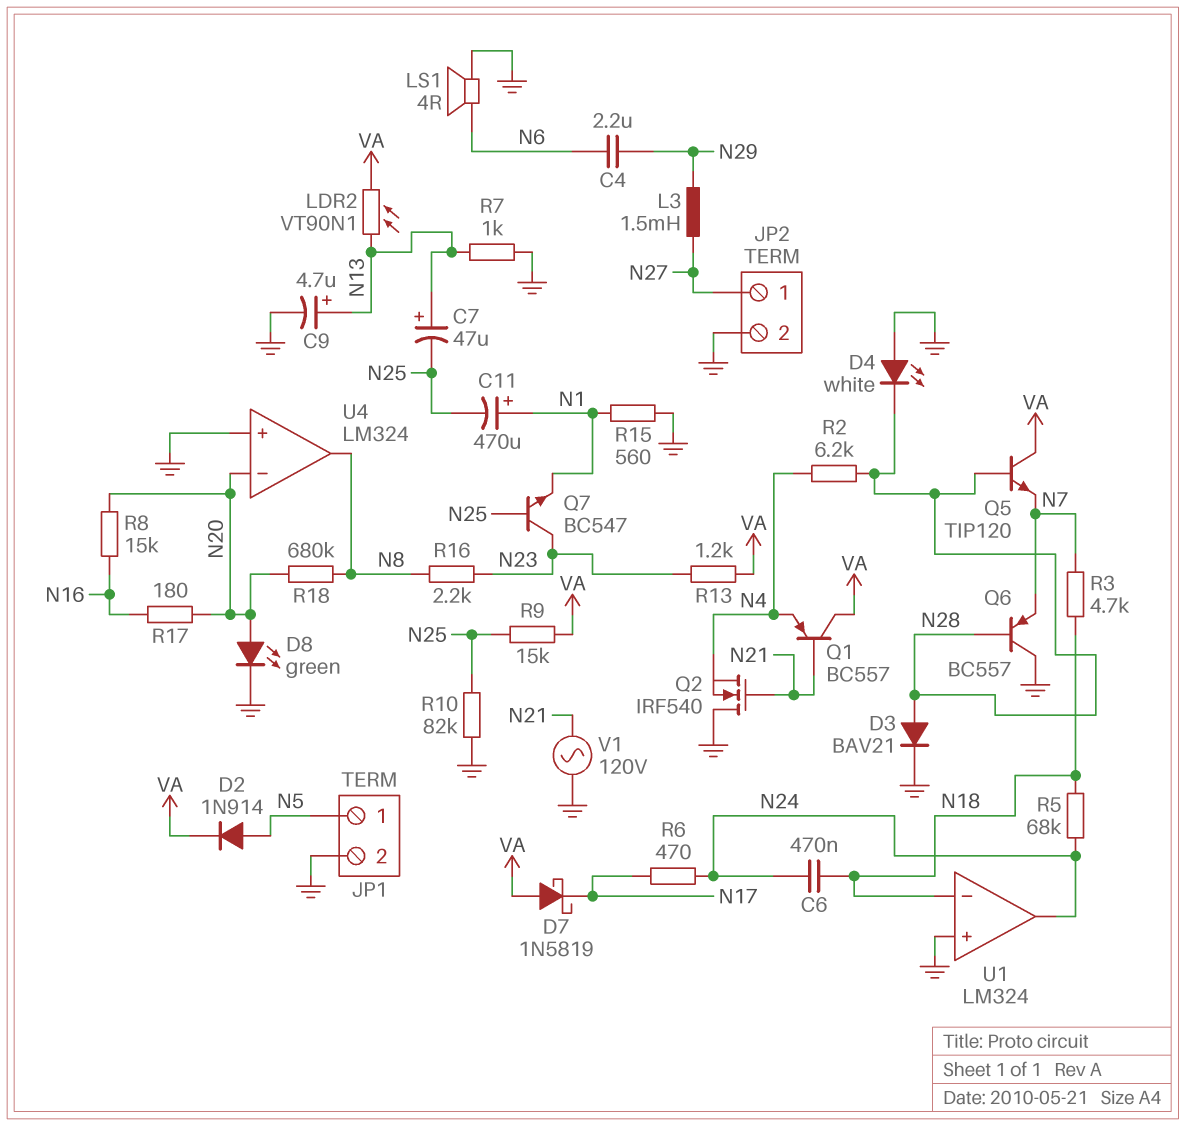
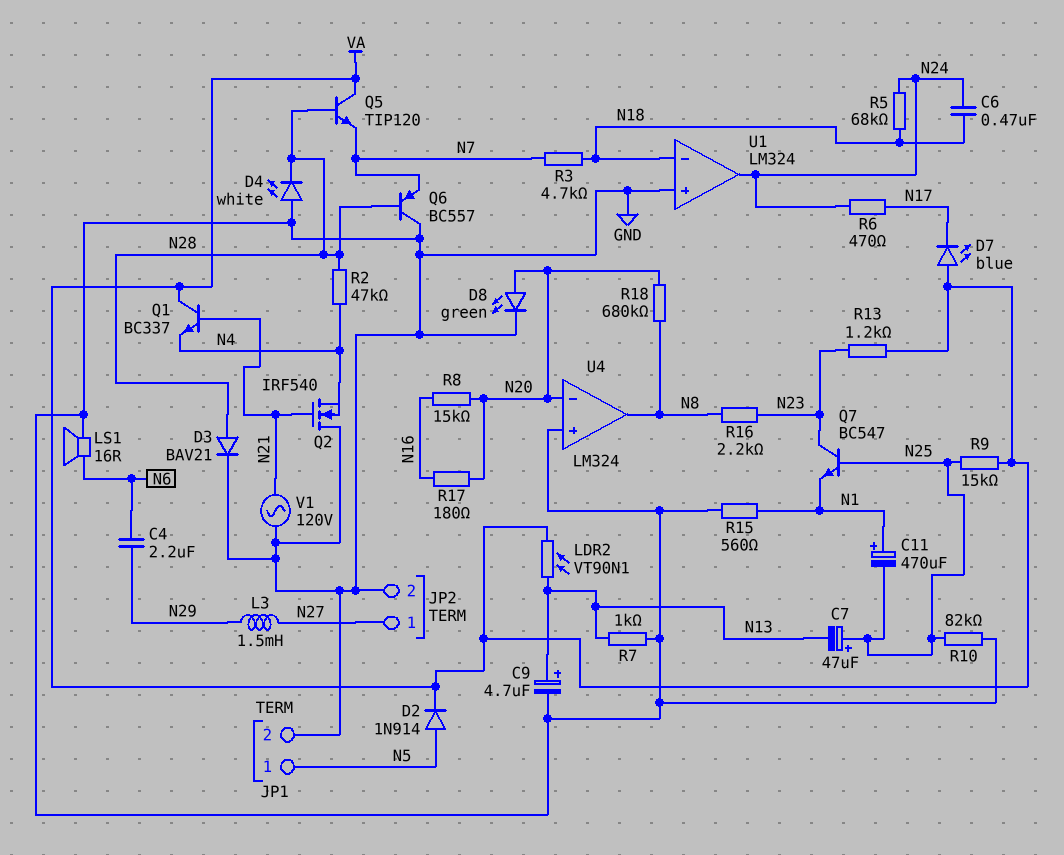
C7: 47uF (plus N13, minus N25) -> 47uF (plus N25, minus N13)
D7: schottky 1N5819 (A VA, K N17) -> LED blue (A VA, K N17)
LS1: speaker 4R (GND, N6) -> speaker 16R (GND, N6)
Q1: PNP BC557 (B N21, C VA, E N4) -> NPN BC337 (B N21, C VA, E N4)
R2: 6.2k (N4, N28) -> 47k (N4, N28)

